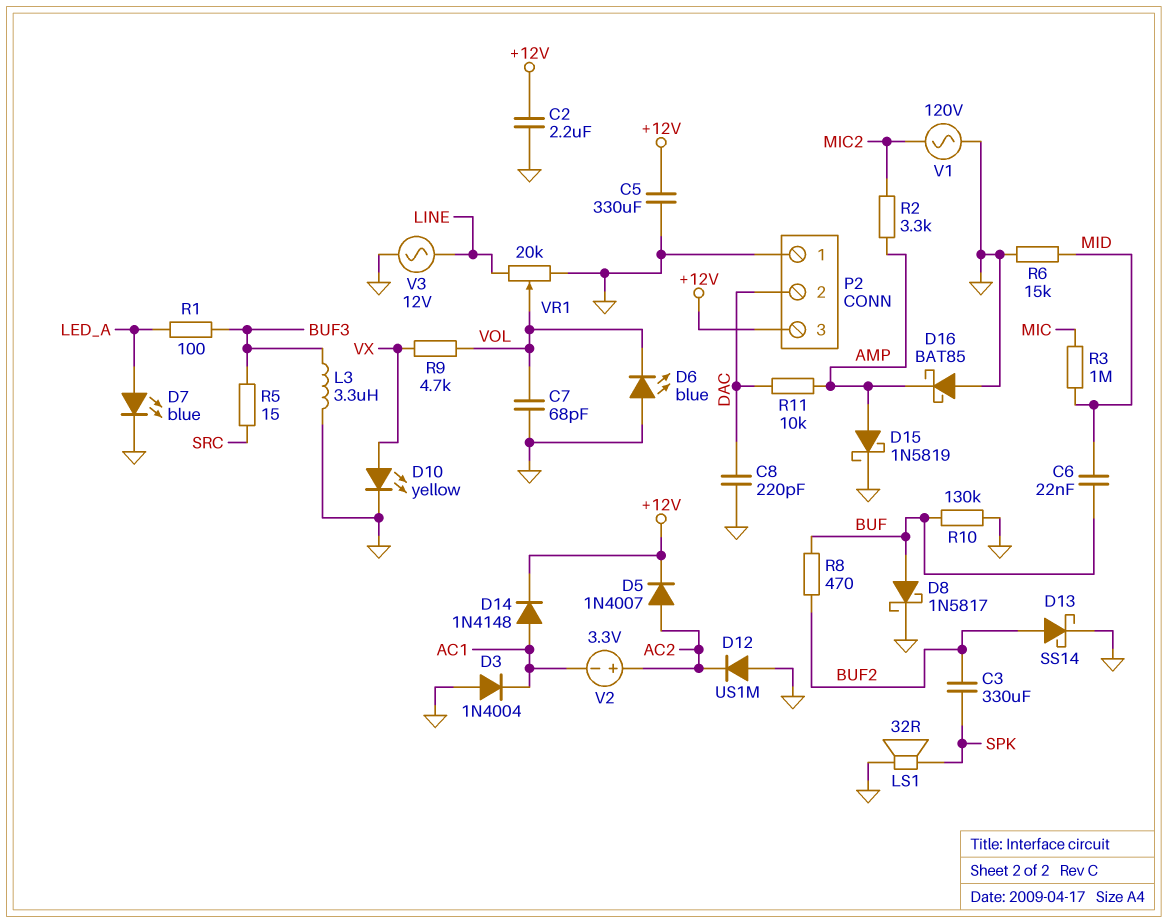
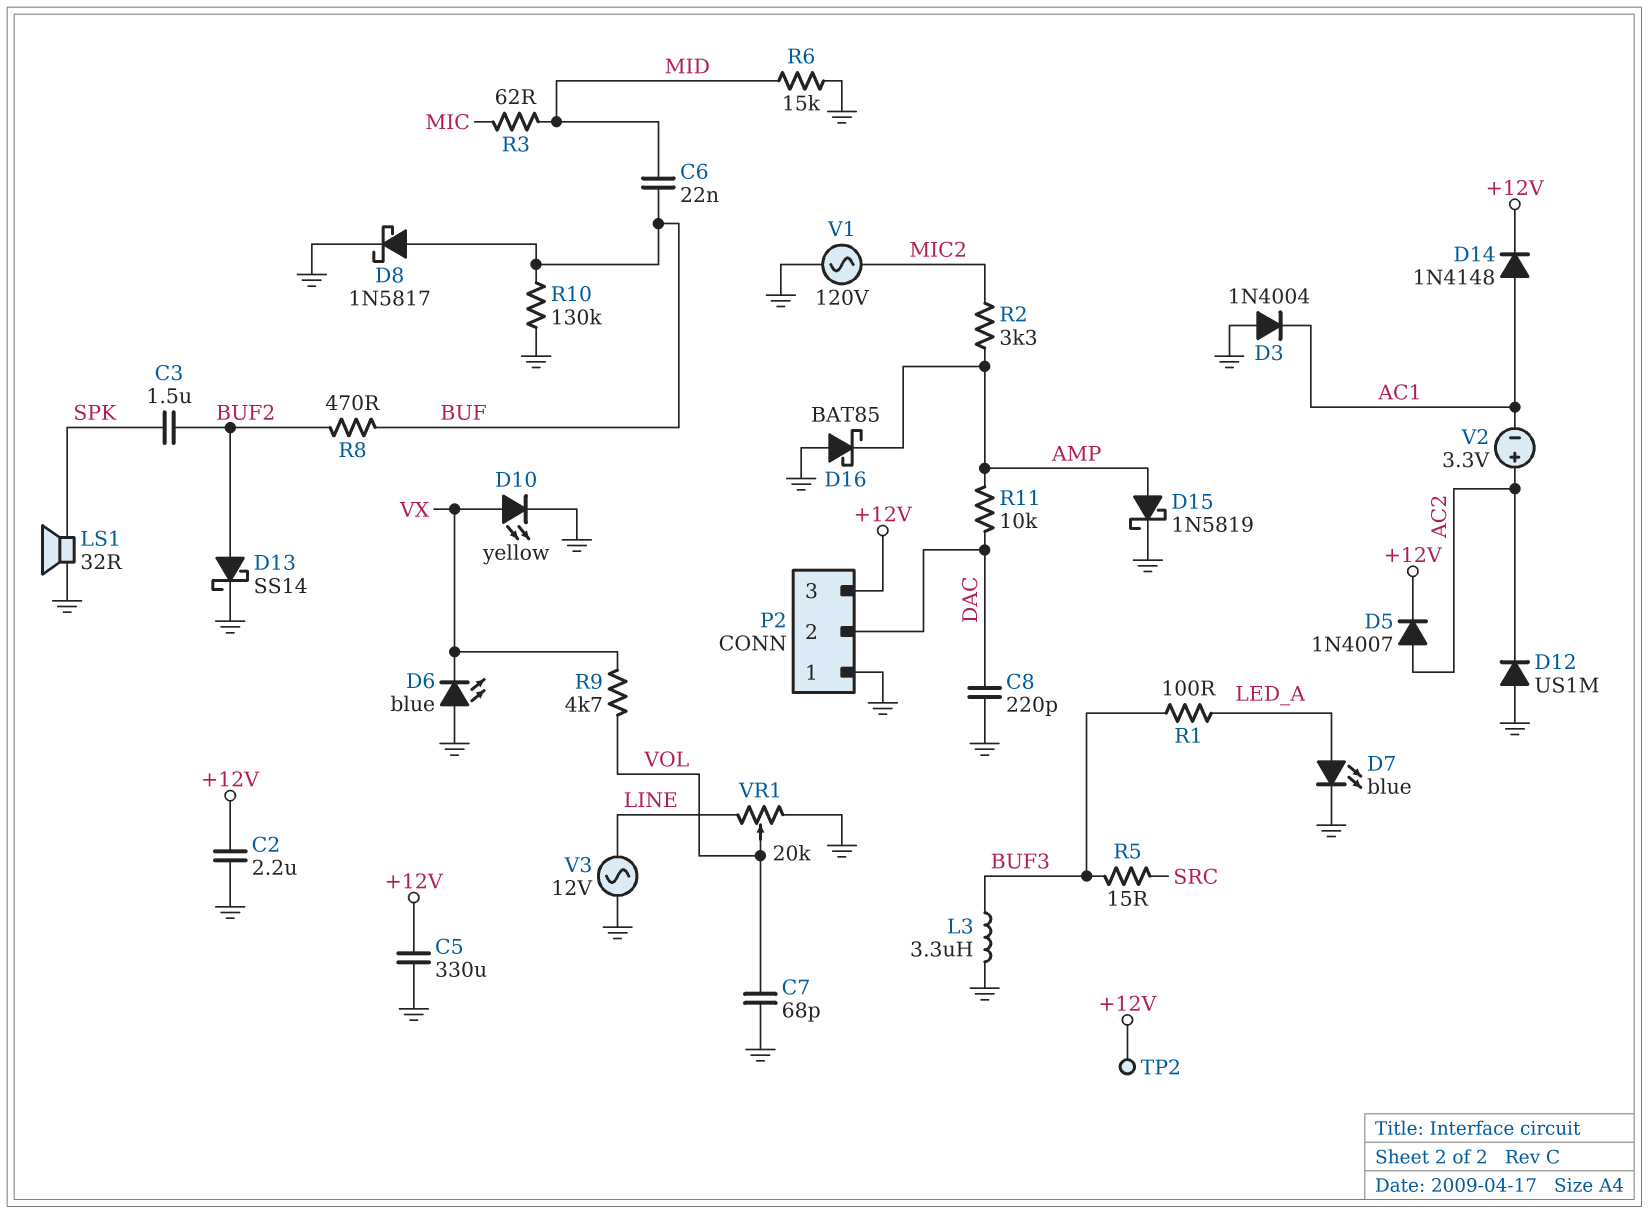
C3: 330uF (BUF2, SPK) -> 1.5uF (BUF2, SPK)
D6: LED blue (A GND, K VOL) -> LED blue (A GND, K VX)
R3: 1M (MIC, MID) -> 62 (MIC, MID)
TP2: none -> test point (+12V)

